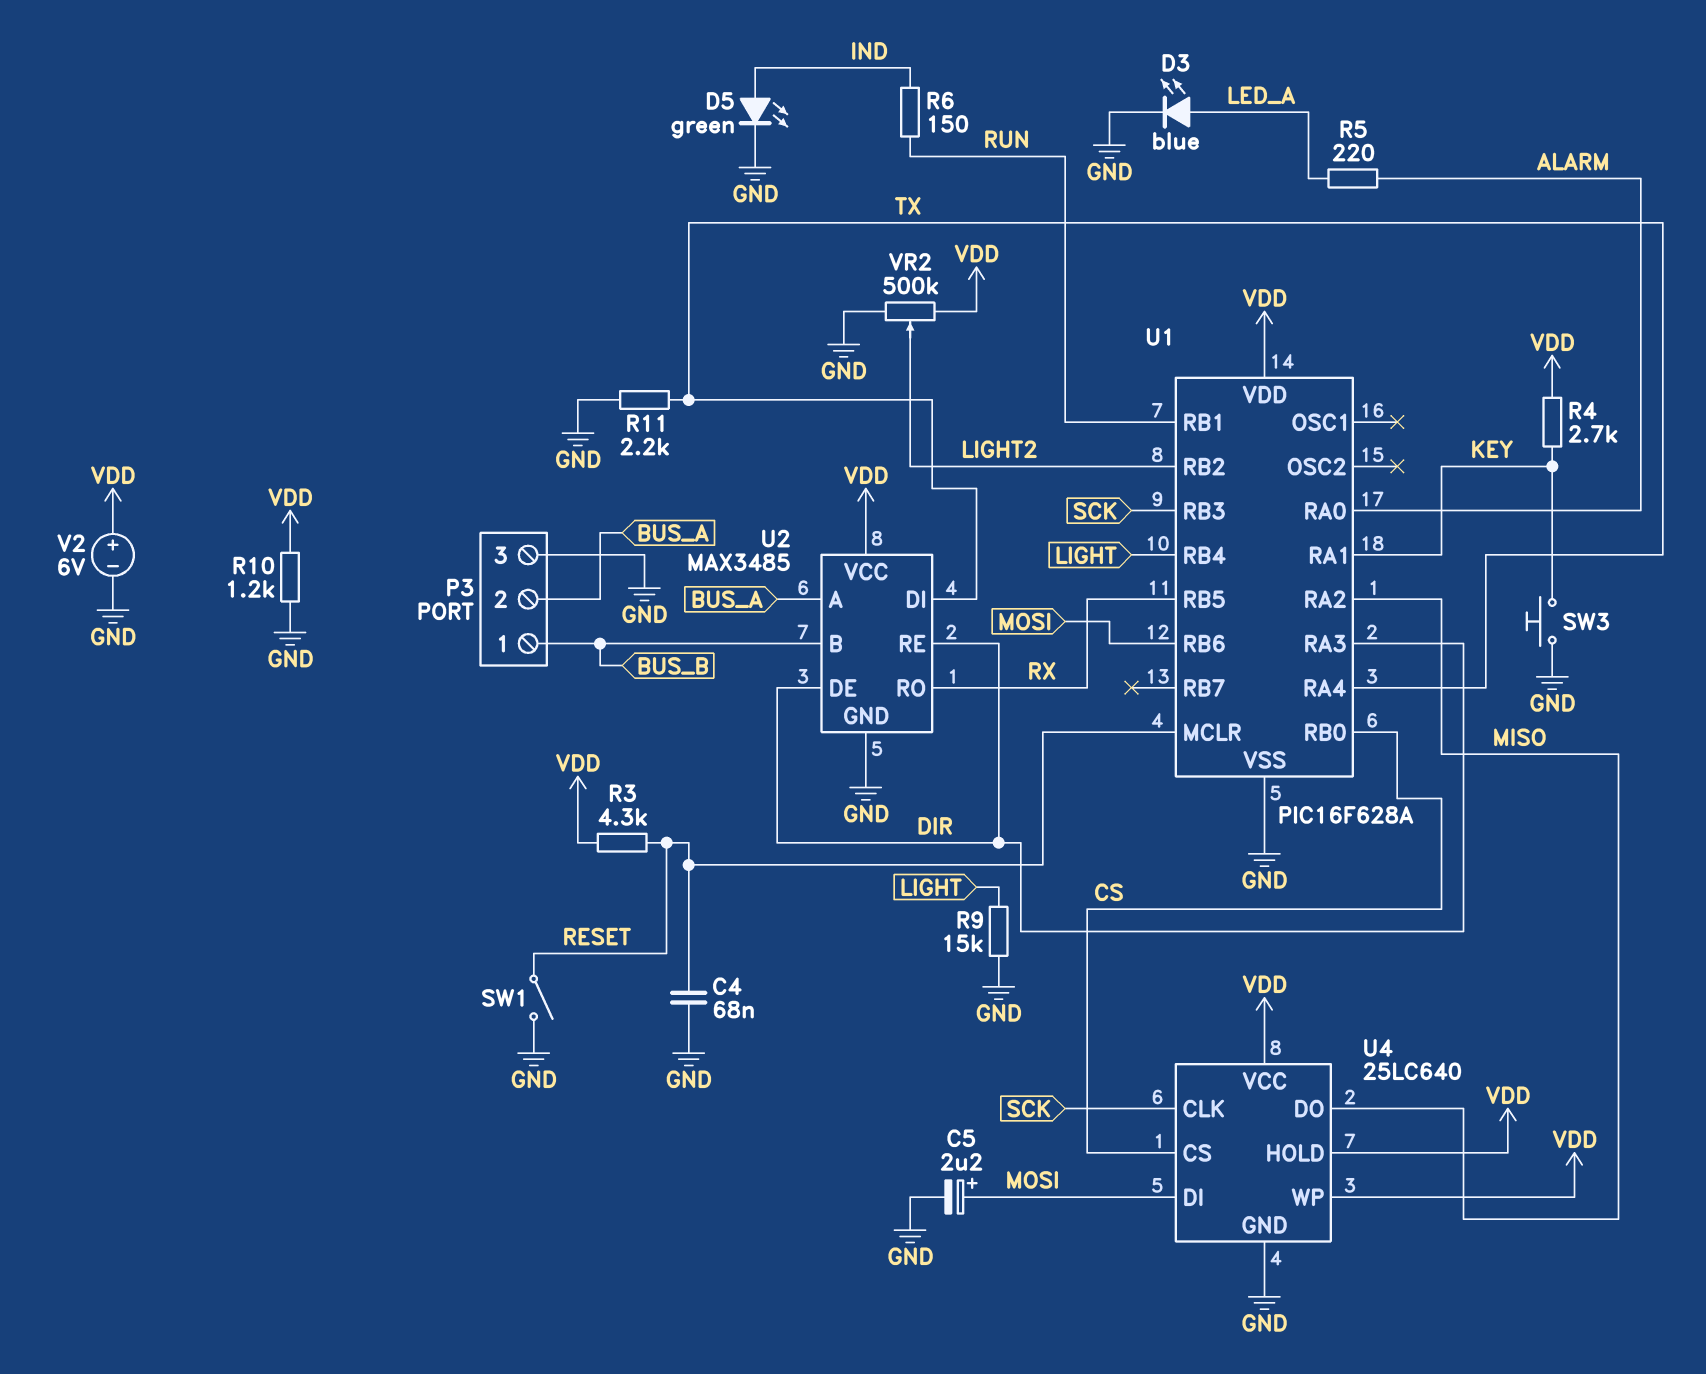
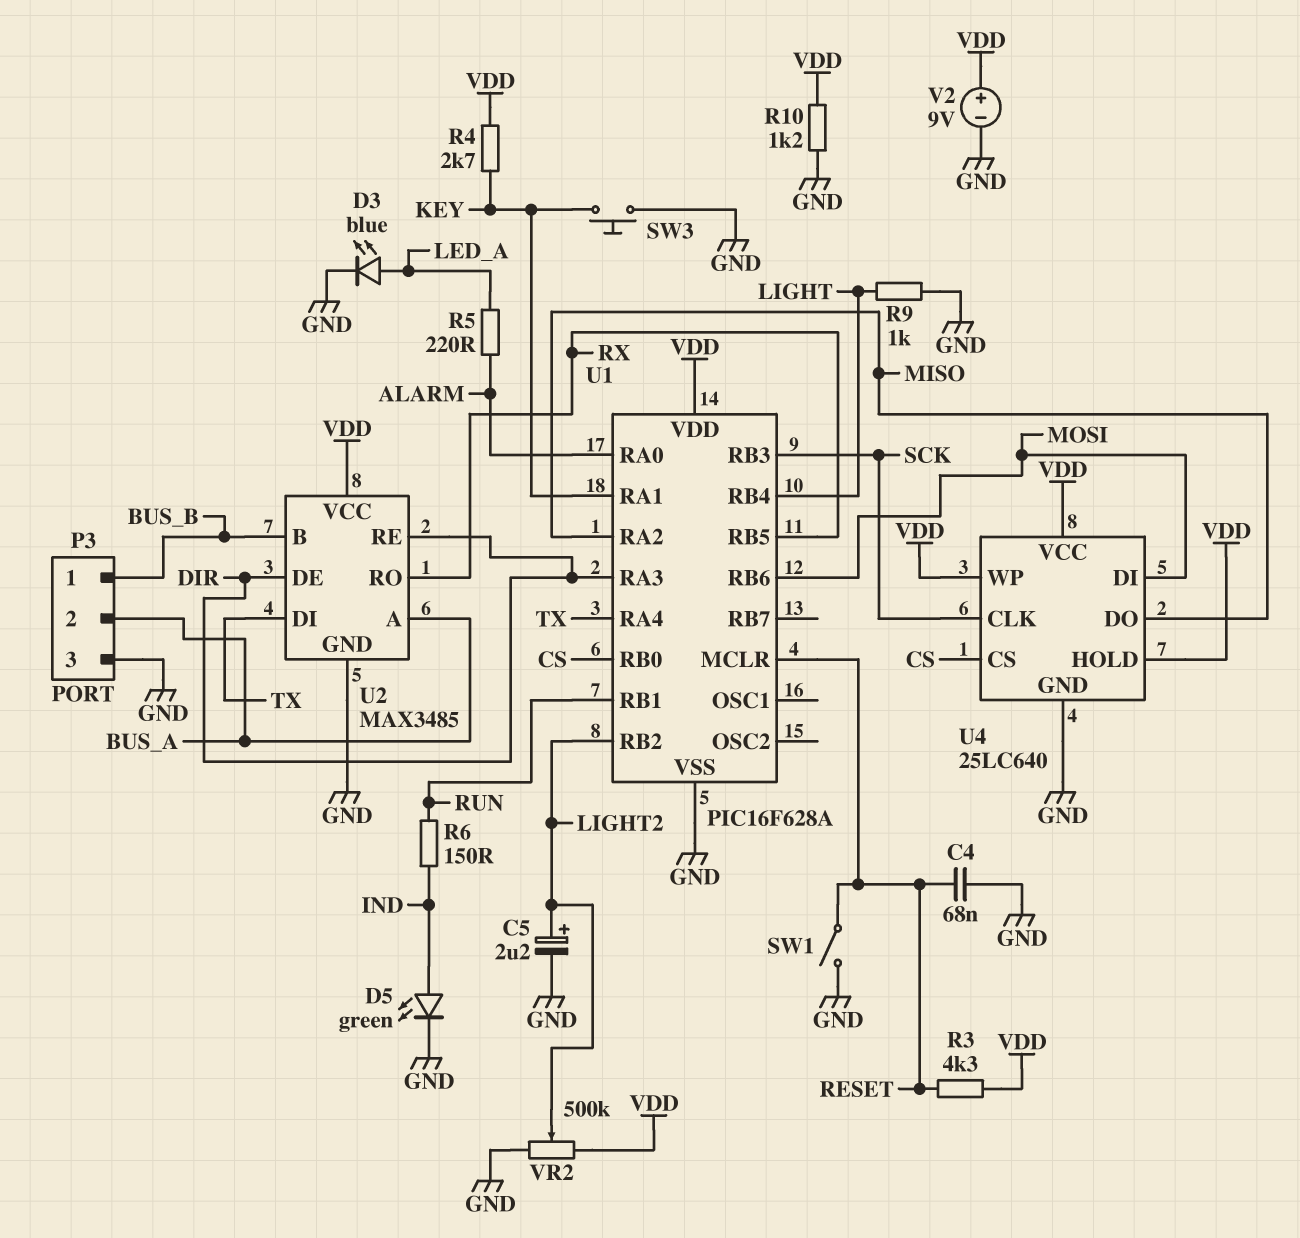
C5: 2.2uF (plus MOSI, minus GND) -> 2.2uF (plus LIGHT2, minus GND)
R9: 15k (GND, LIGHT) -> 1k (GND, LIGHT)
R11: 2.2k (GND, TX) -> none
V2: 6V (plus VDD, minus GND) -> 9V (plus VDD, minus GND)

